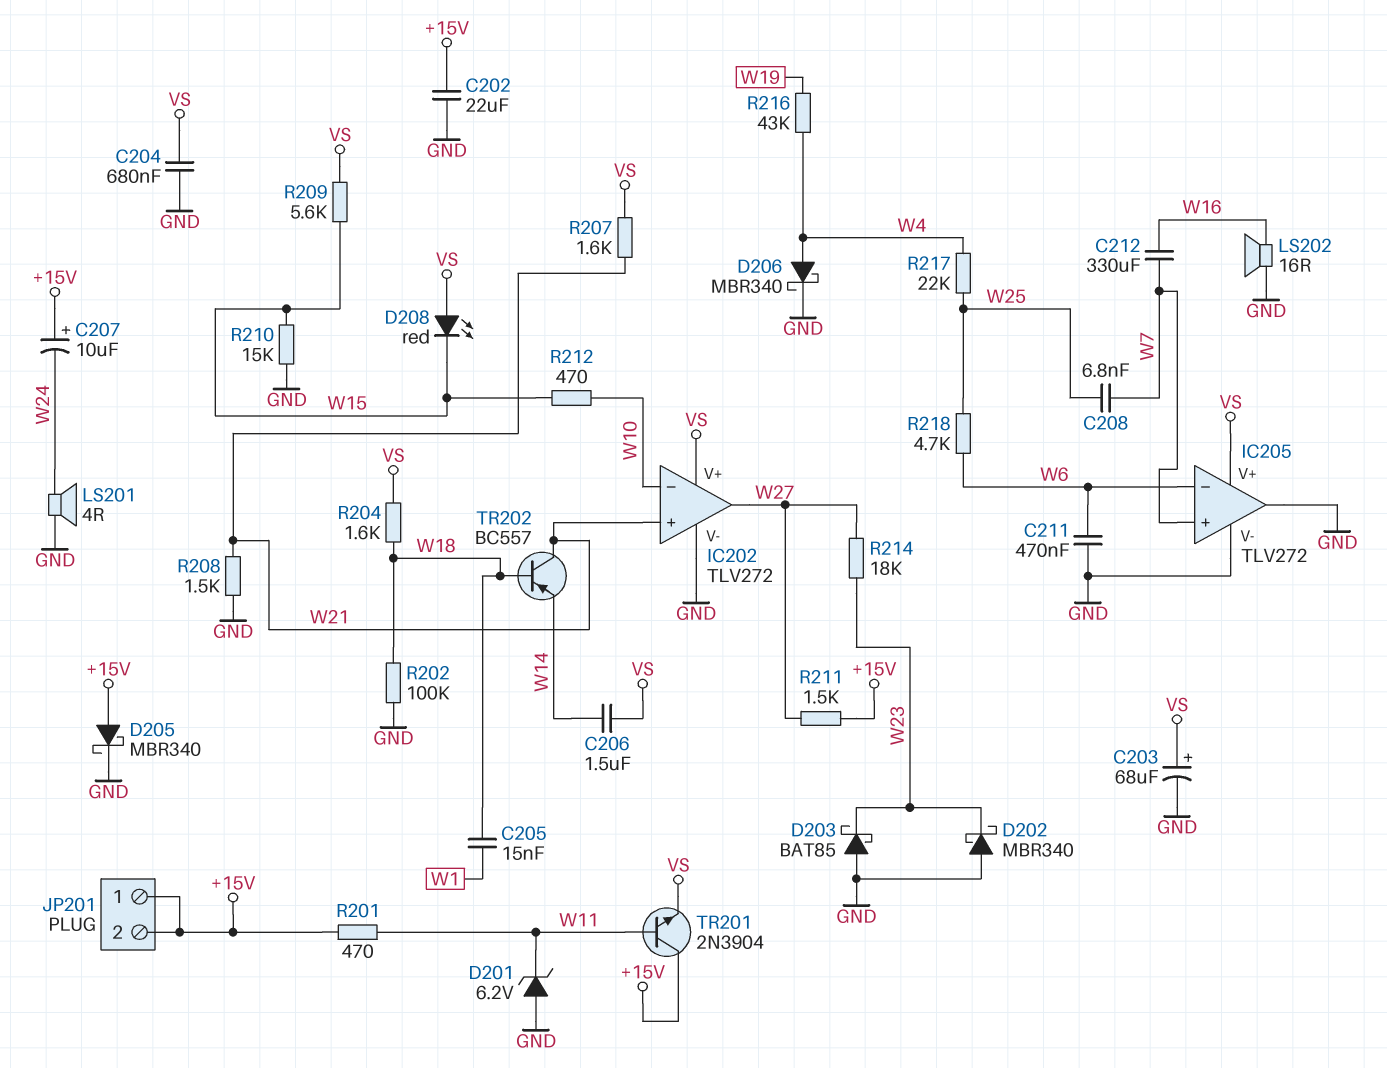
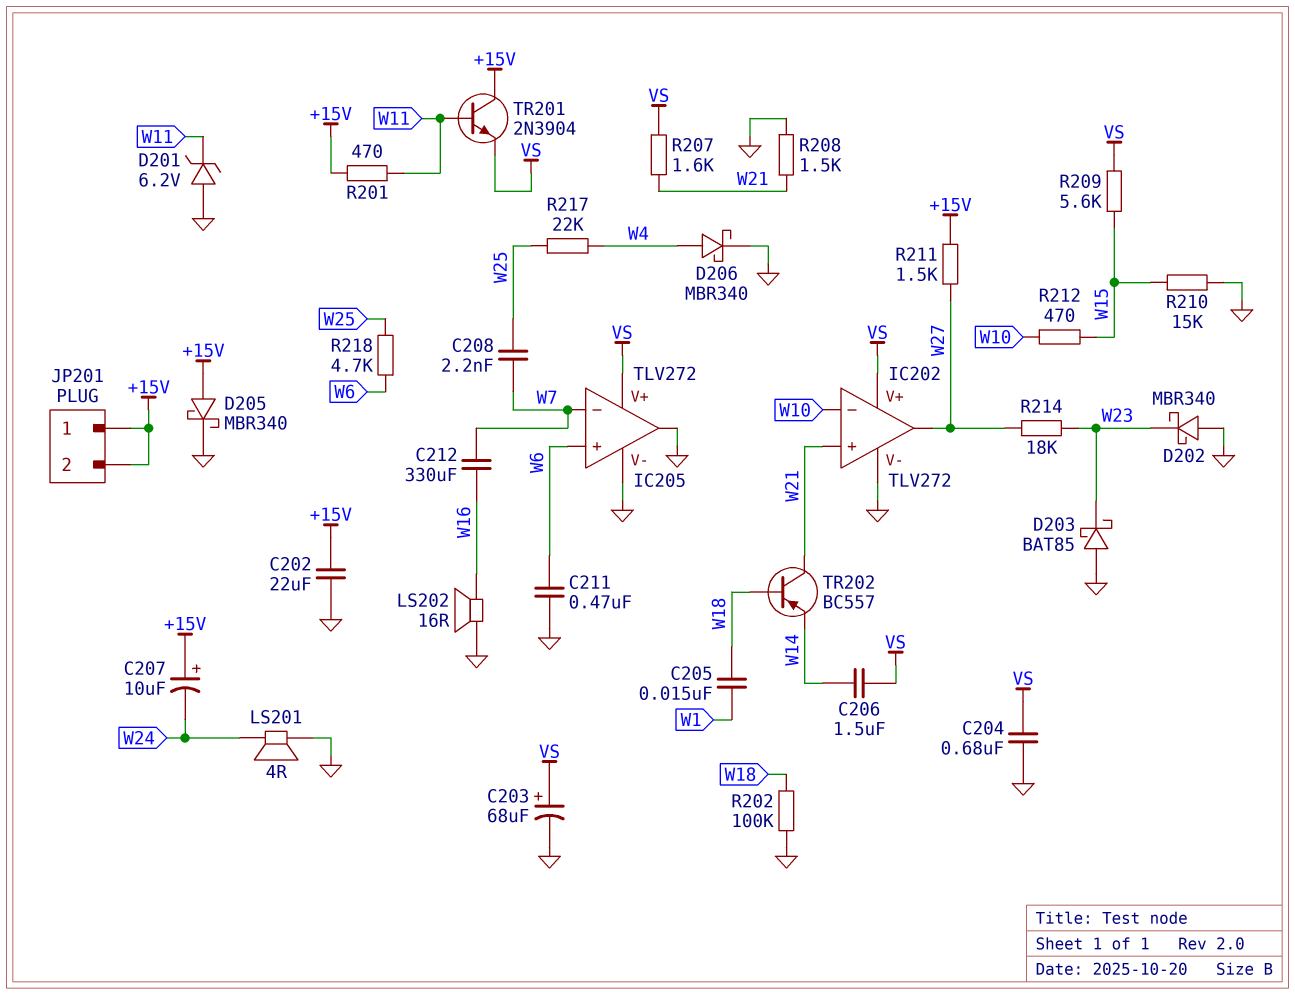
C208: 6.8nF (W7, W25) -> 2.2nF (W7, W25)
D208: LED red (A VS, K W15) -> none
IC205 pin in+: W7 -> W6
IC205 pin in-: W6 -> W7
R204: 1.6k (VS, W18) -> none
R216: 43k (W4, W19) -> none

